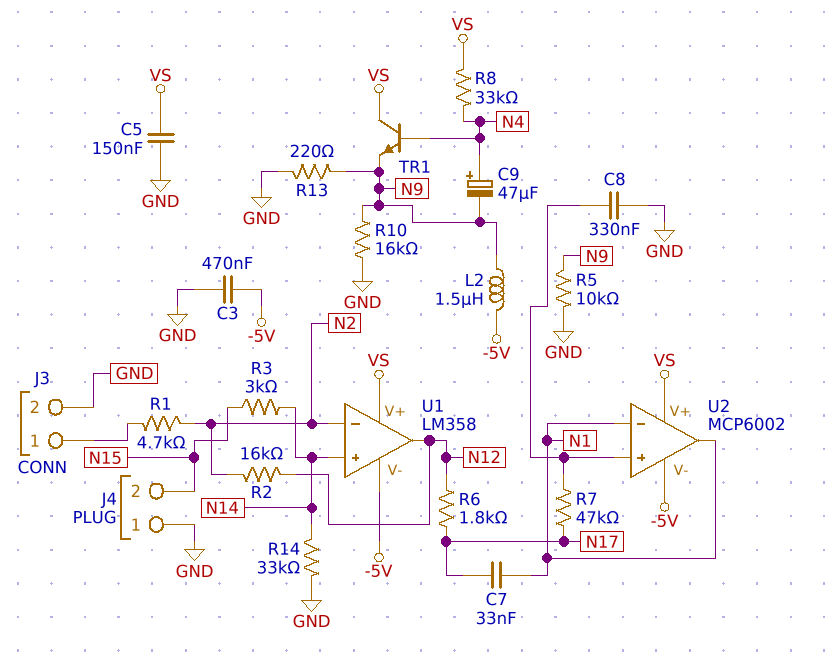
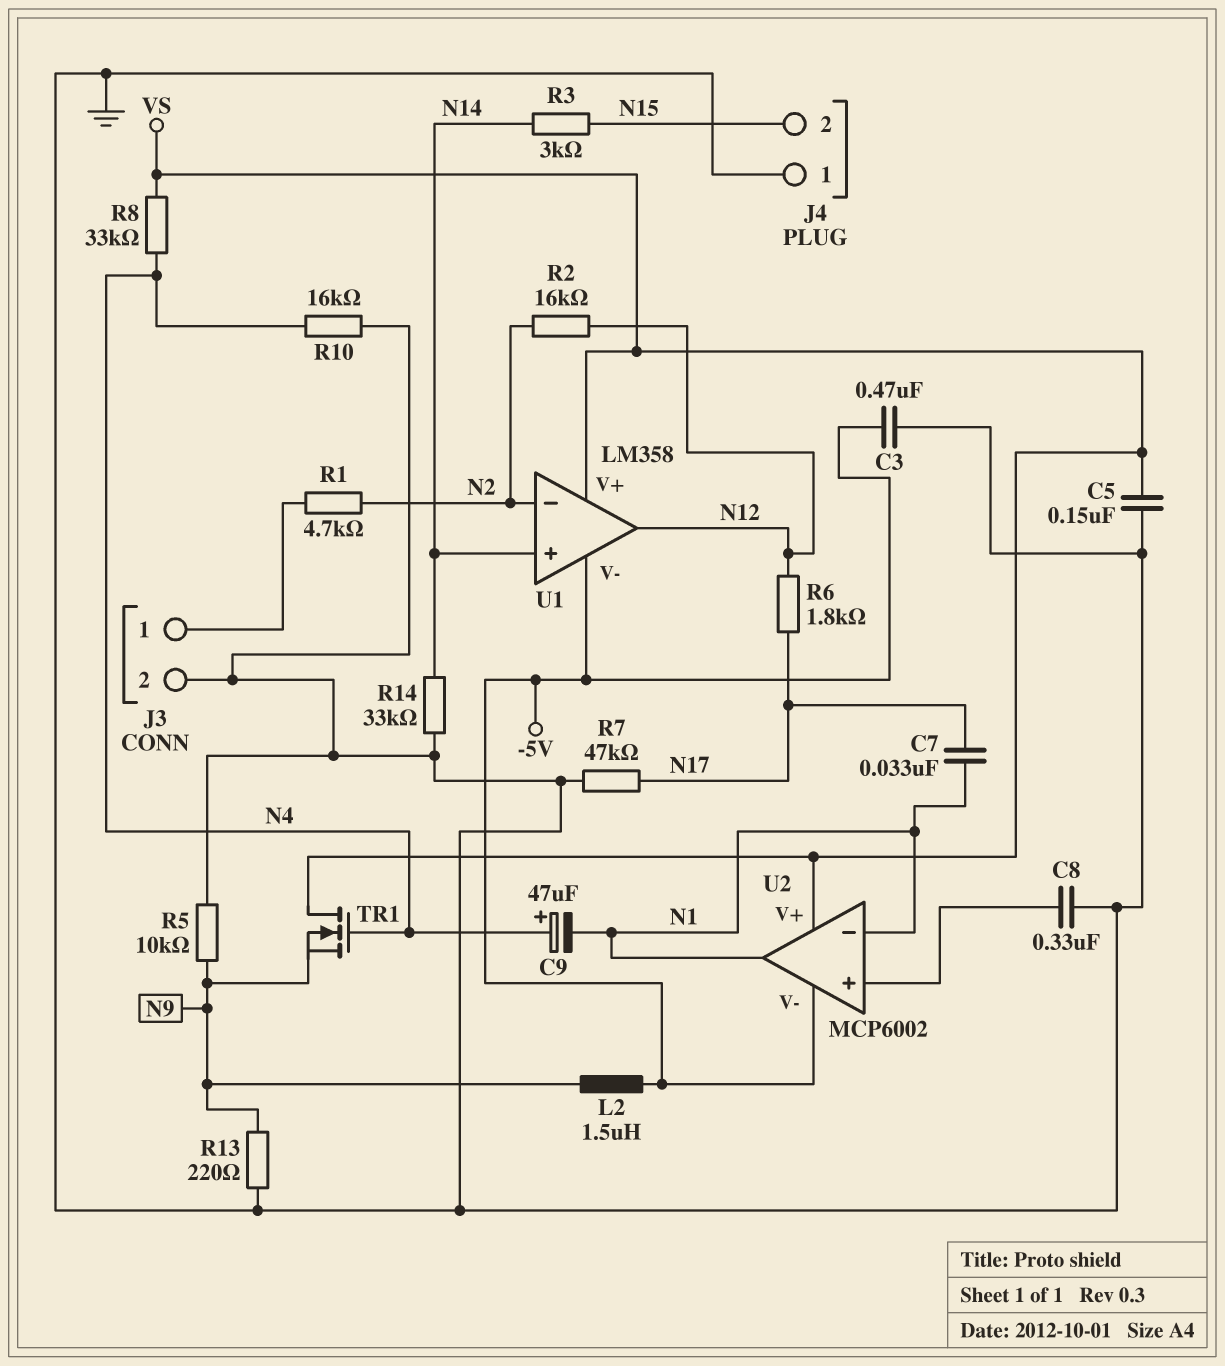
C9: 47uF (plus N4, minus N9) -> 47uF (plus N4, minus N1)
R7: 47k (N17, U2/in+) -> 47k (GND, N17)
R10: 16k (GND, N9) -> 16k (GND, N4)
TR1: NPN (B N4, C VS, E N9) -> NMOS (G N4, D VS, S N9)

